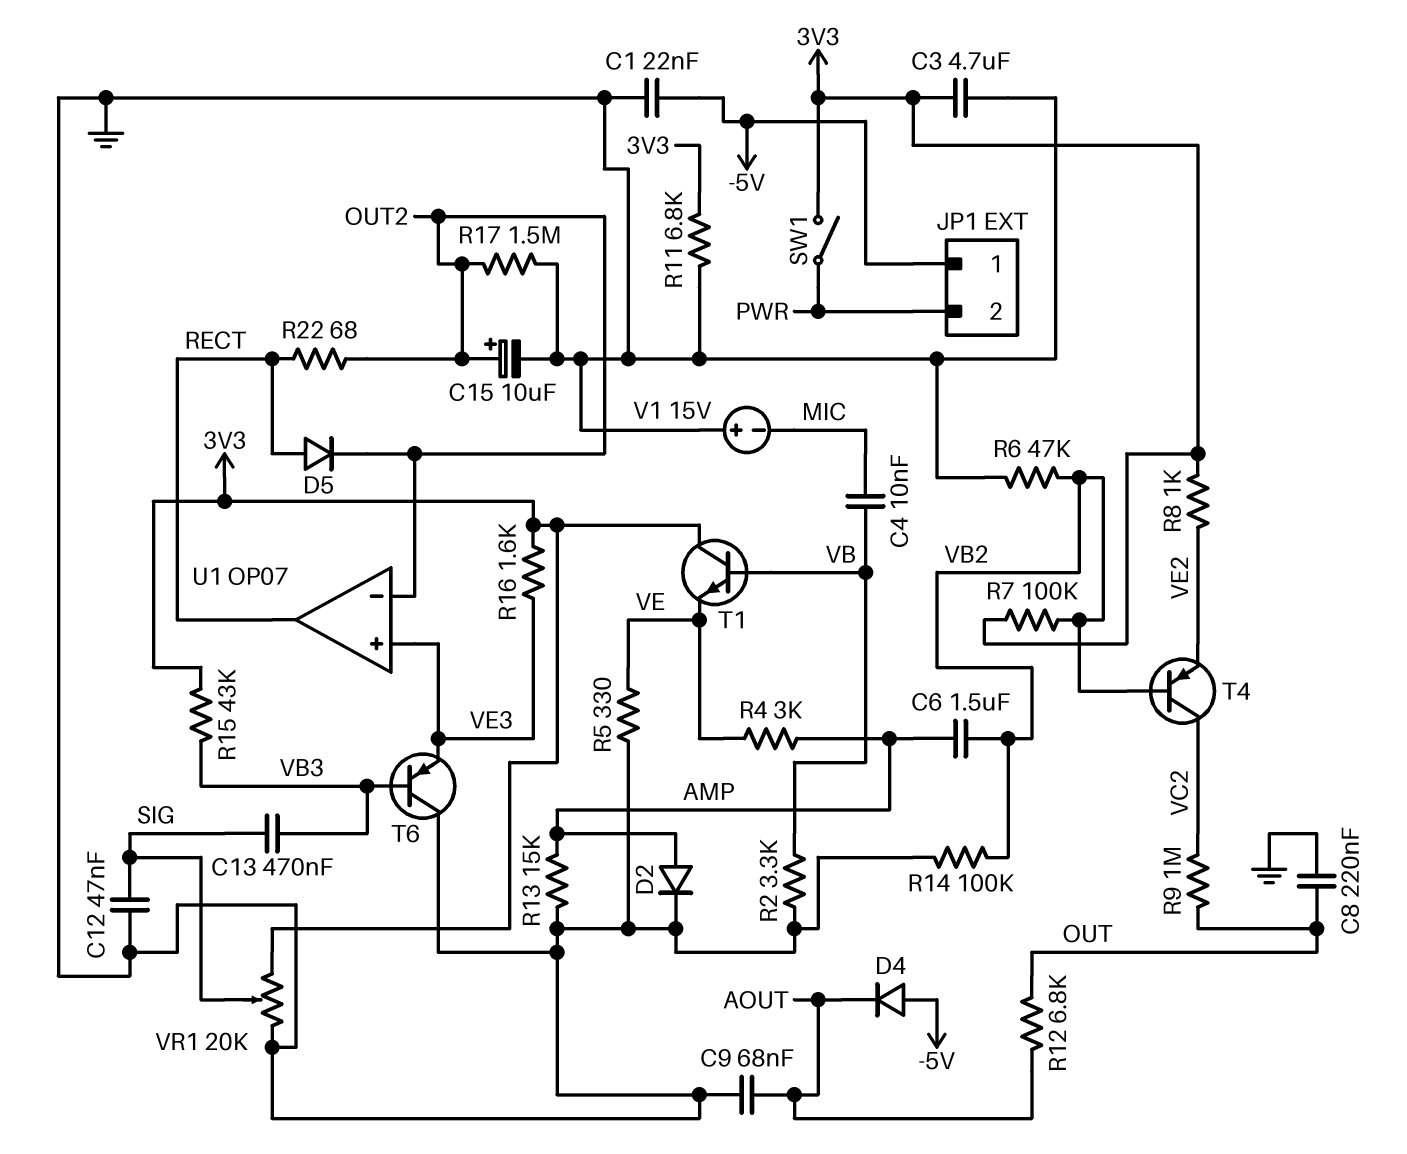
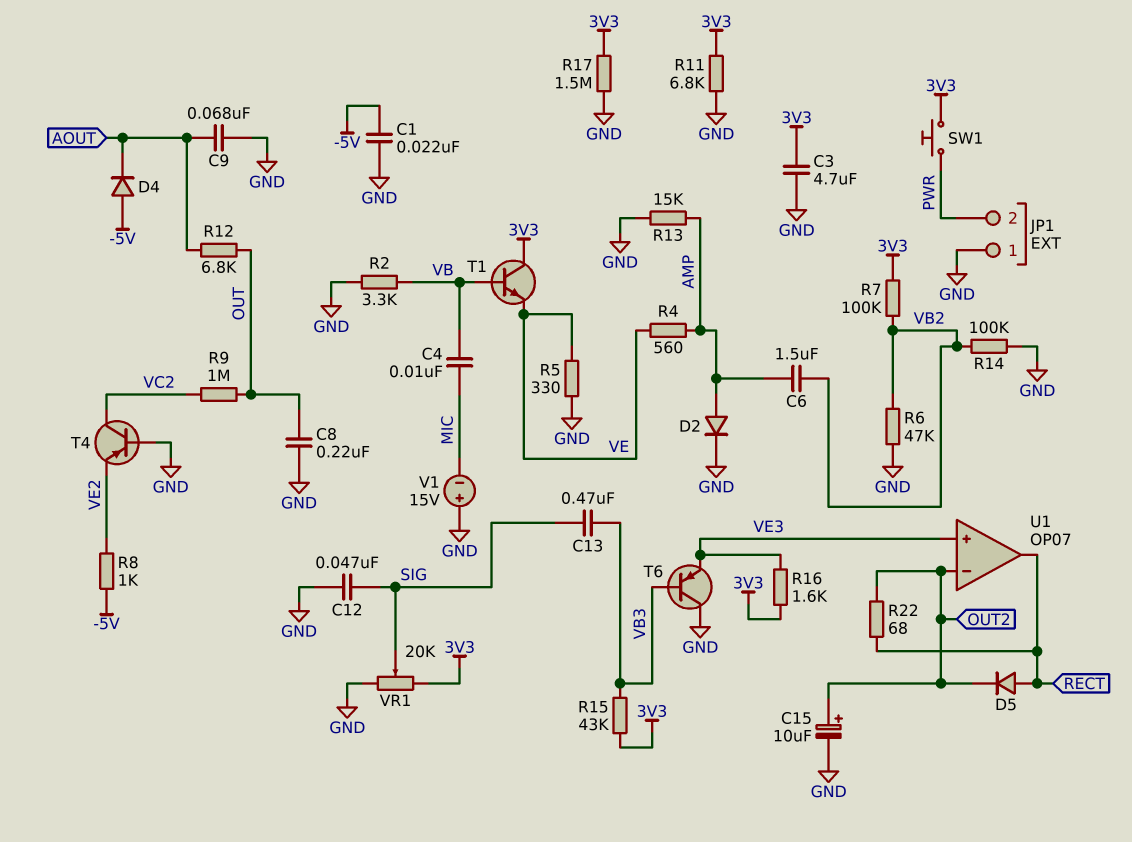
JP1 pin 1: -5V -> GND
R4: 3k (AMP, VE) -> 560 (AMP, VE)
R8: 1k (3V3, VE2) -> 1k (-5V, VE2)
R17: 1.5M (GND, OUT2) -> 1.5M (3V3, GND)
SW1: switch (3V3, PWR) -> button (3V3, PWR)
T4: PNP (B VB2, C VC2, E VE2) -> PNP (B GND, C VC2, E VE2)

